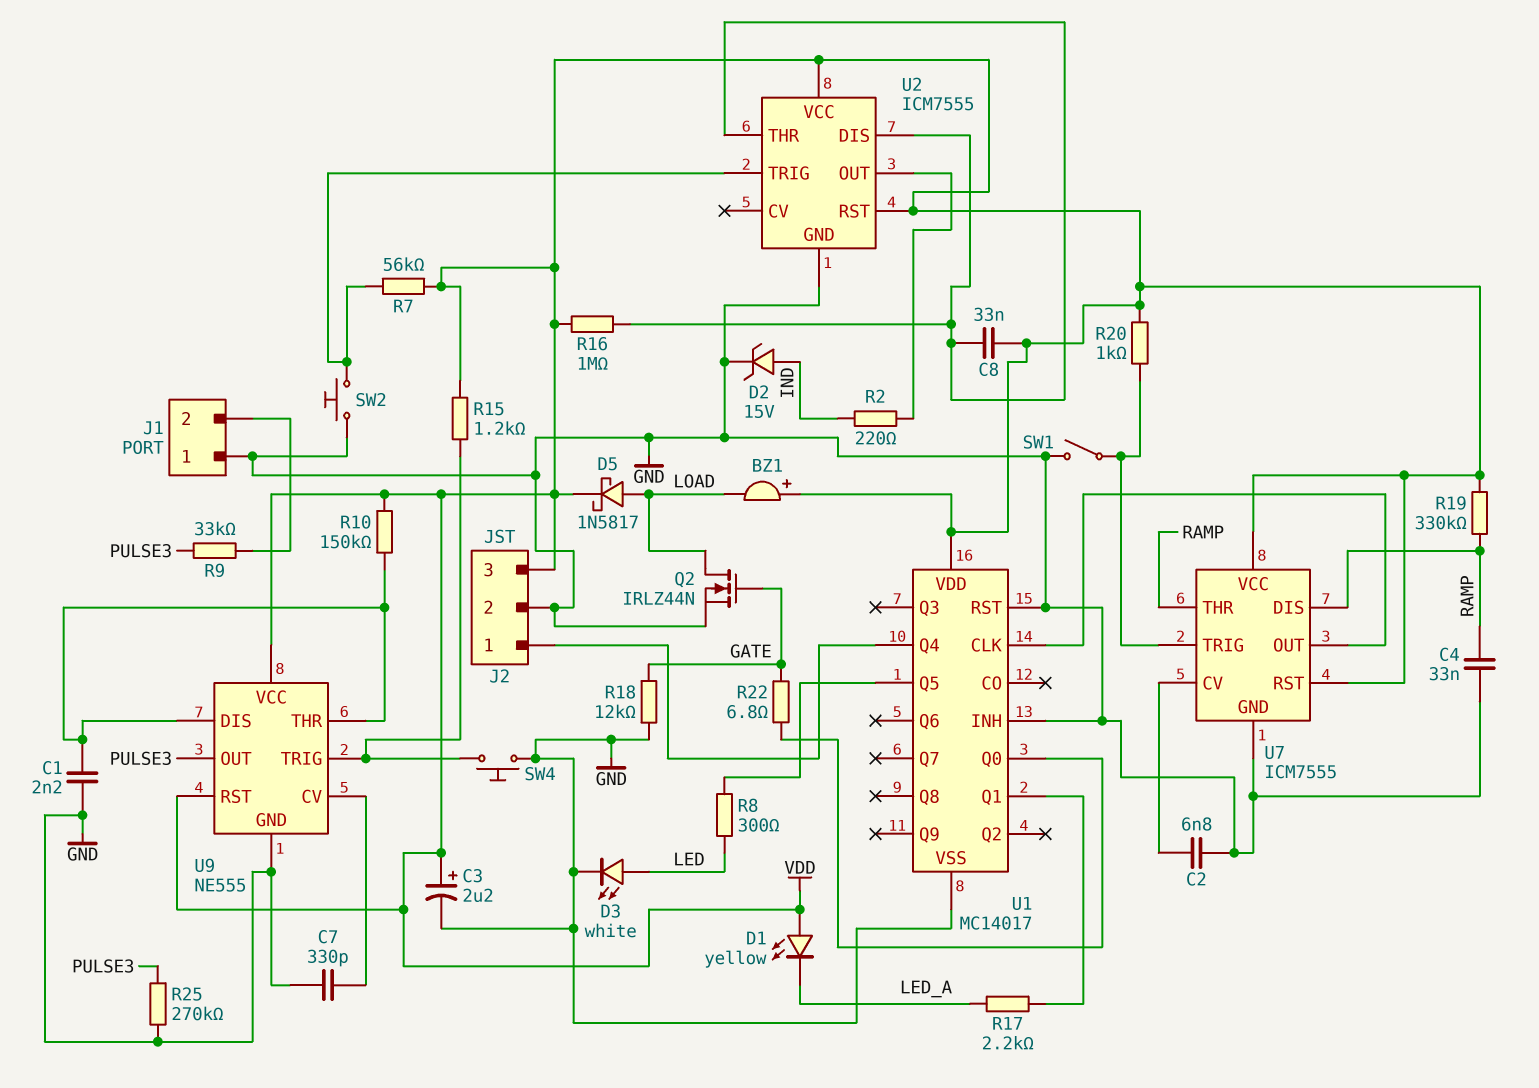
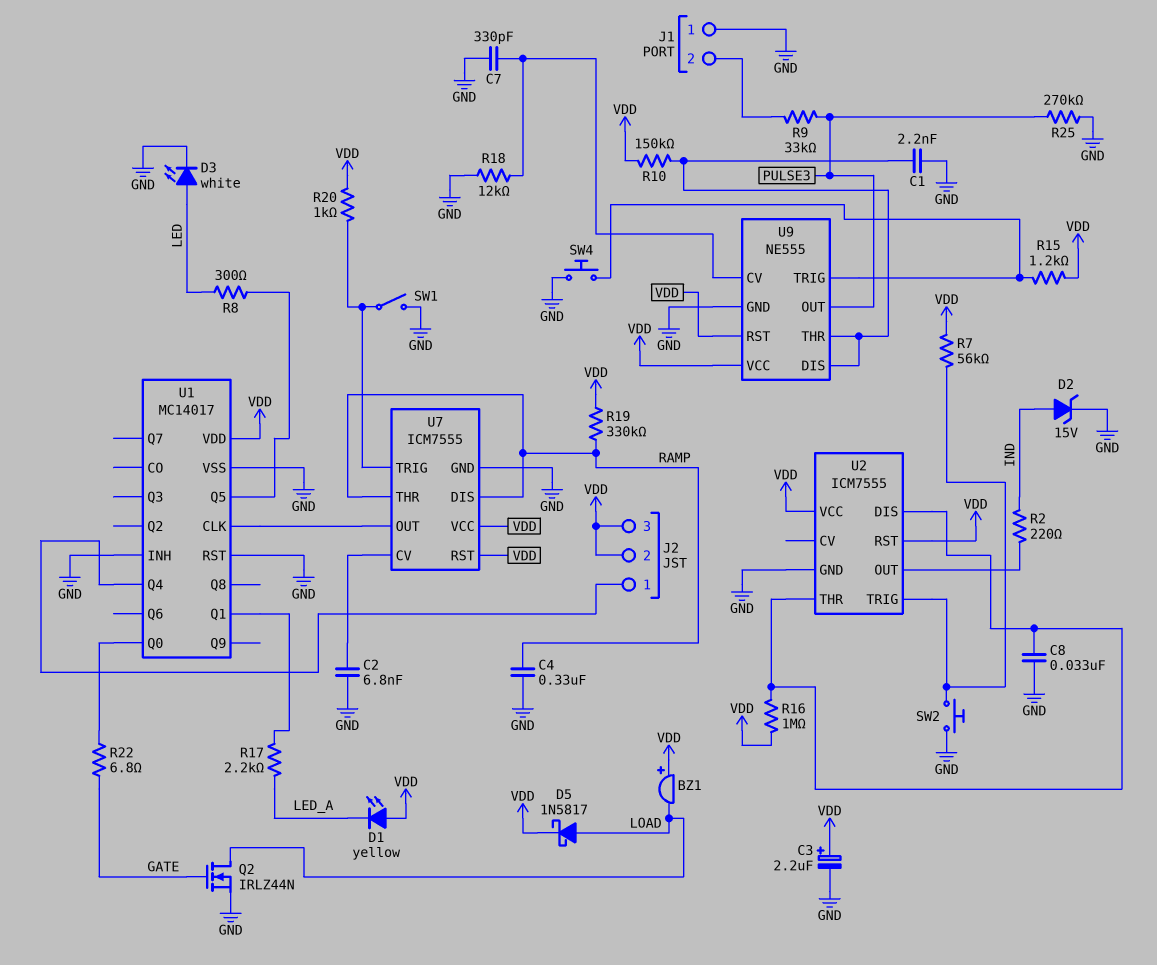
C4: 33nF (GND, RAMP) -> 330nF (GND, RAMP)
C8: 33nF (U2/DIS, VDD) -> 33nF (GND, U2/DIS)
J2 pin 2: GND -> VDD
R18: 12k (GATE, GND) -> 12k (GND, U9/CV)

